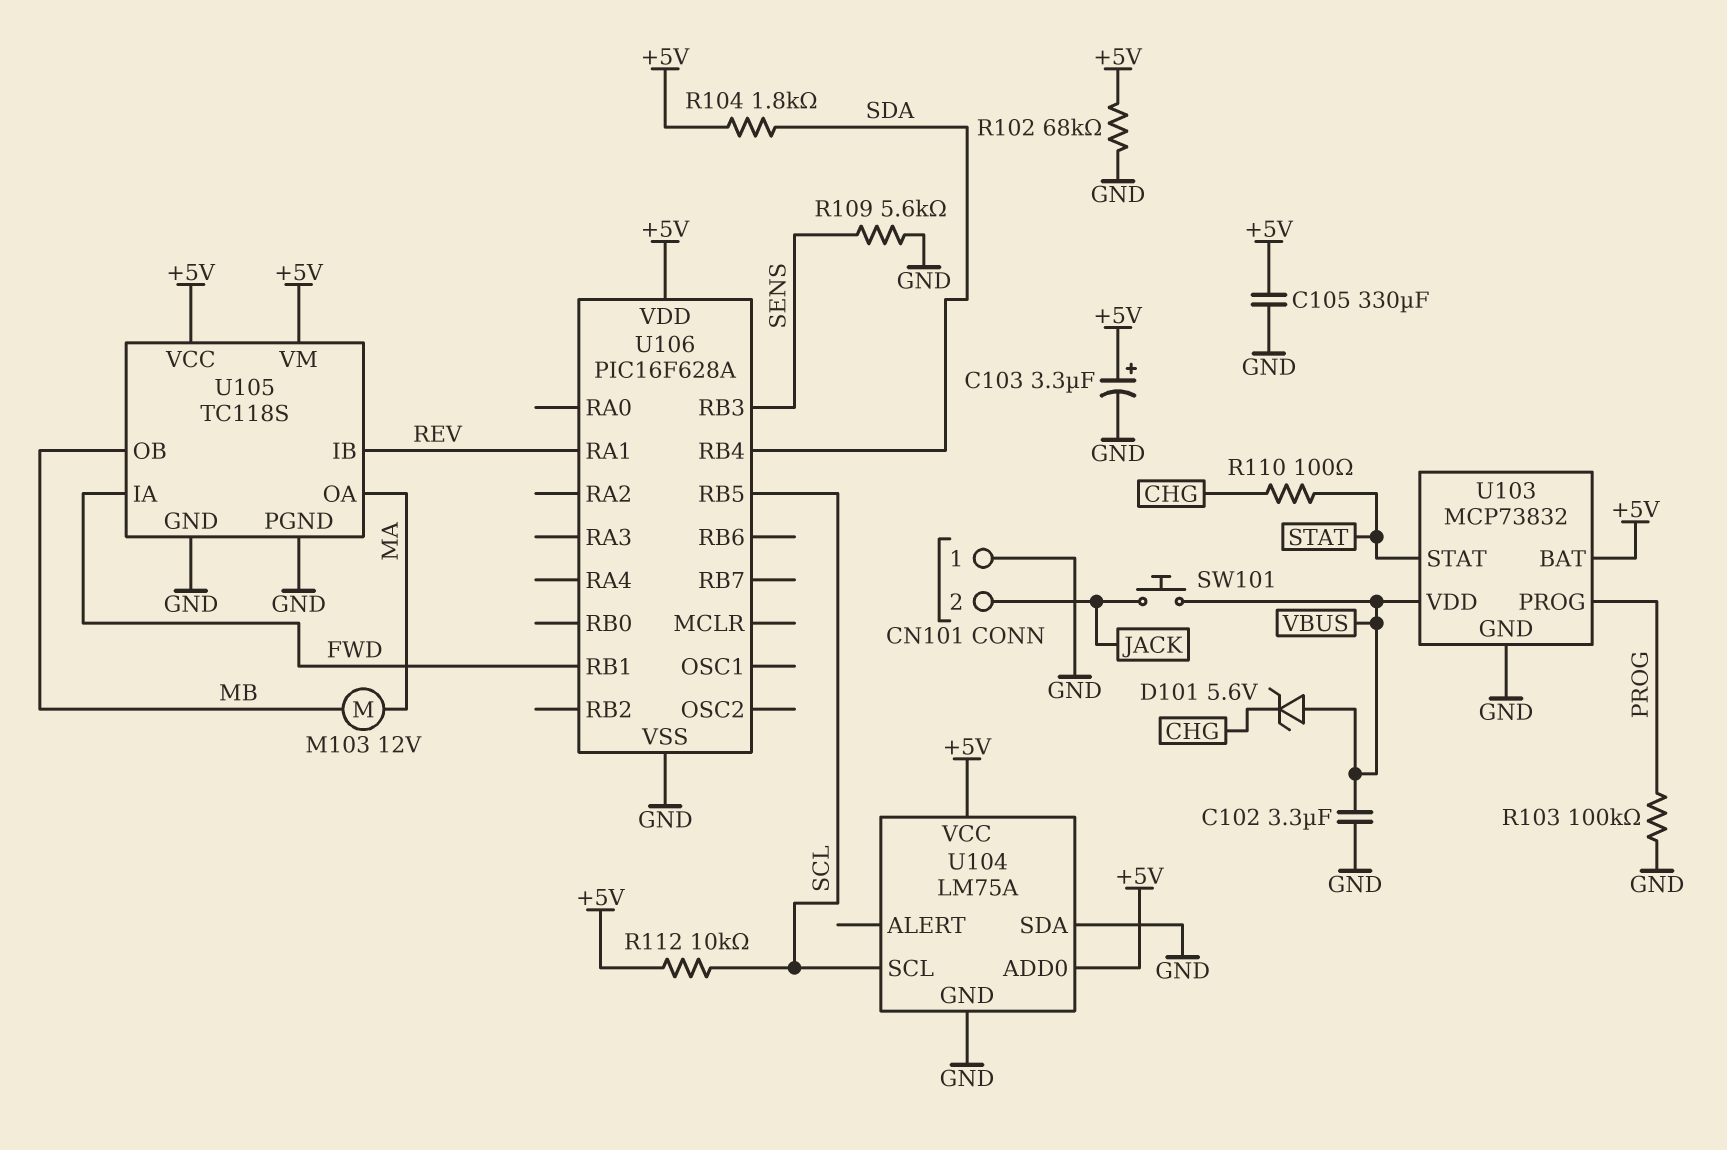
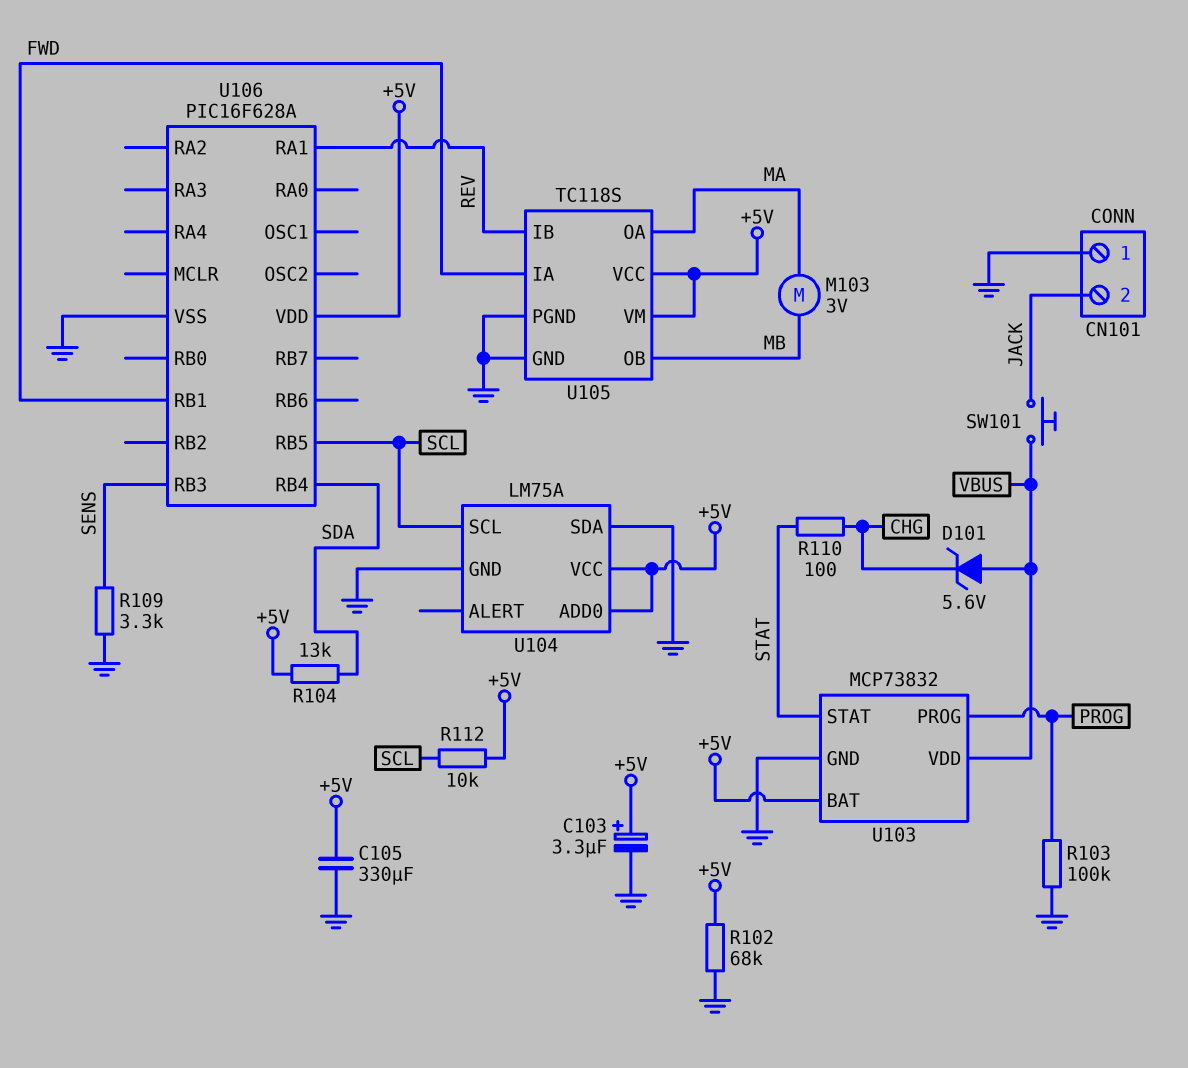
C102: 3.3uF (GND, VBUS) -> none
M103: motor 12V (MA, MB) -> motor 3V (MA, MB)
R104: 1.8k (+5V, SDA) -> 13k (+5V, SDA)
R109: 5.6k (GND, SENS) -> 3.3k (GND, SENS)

